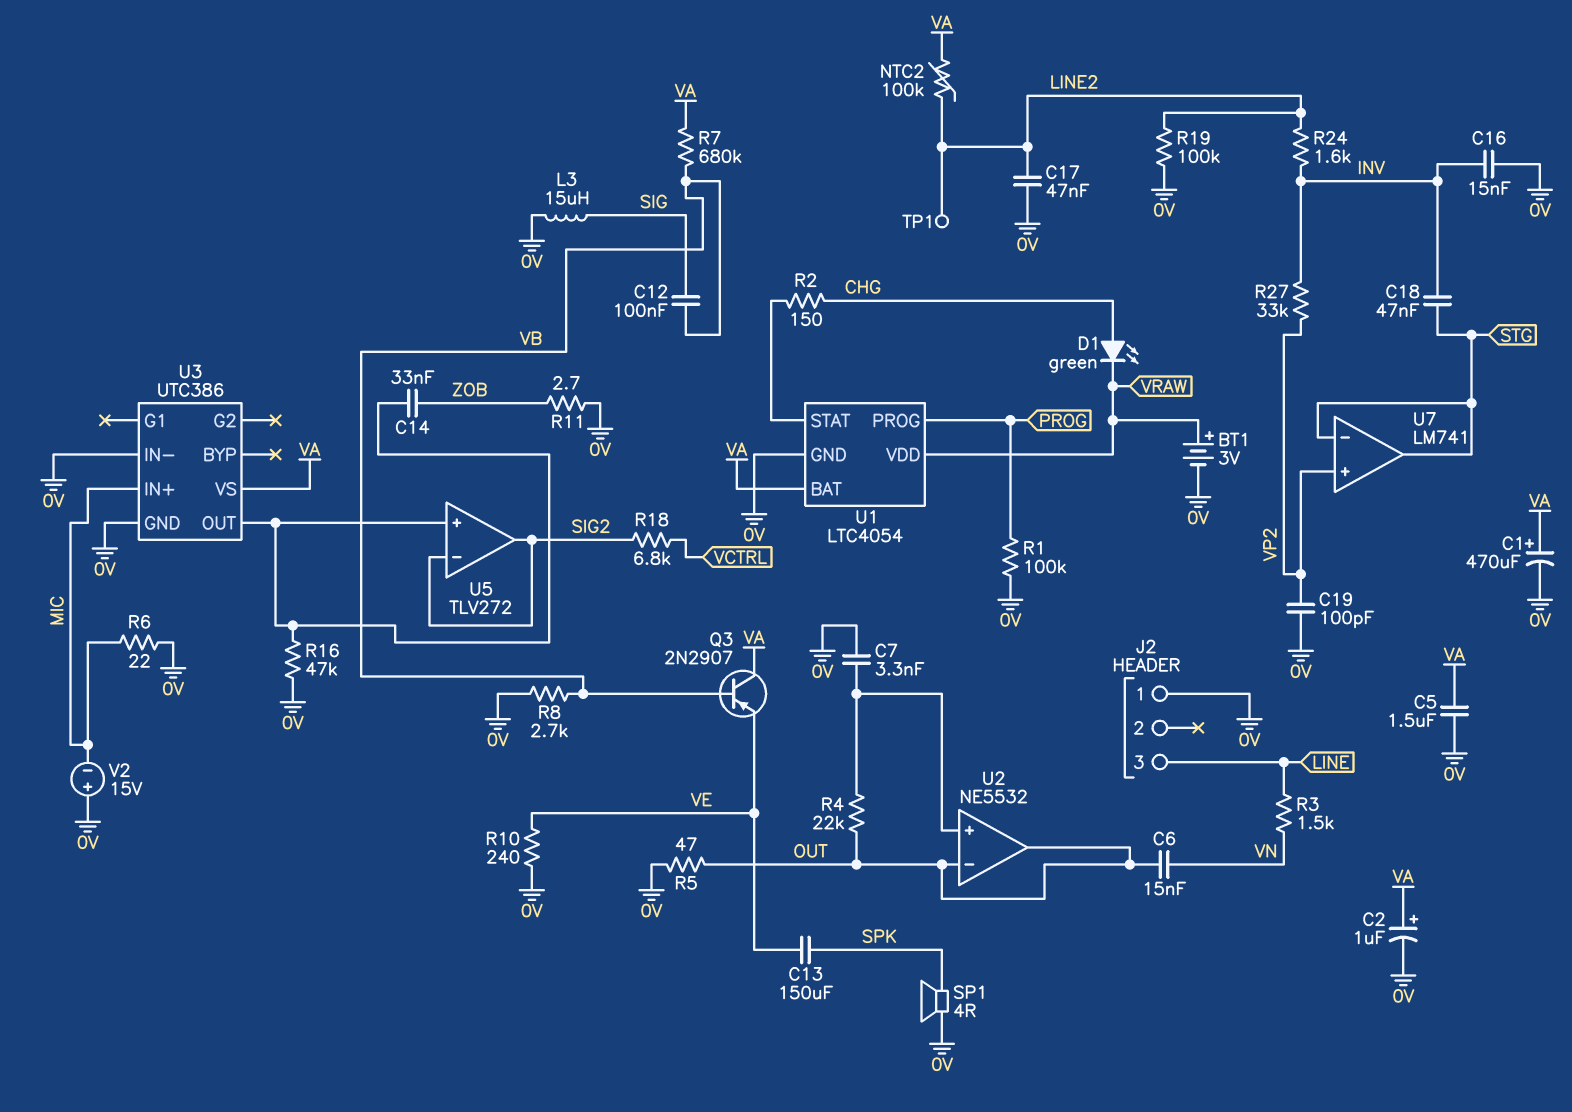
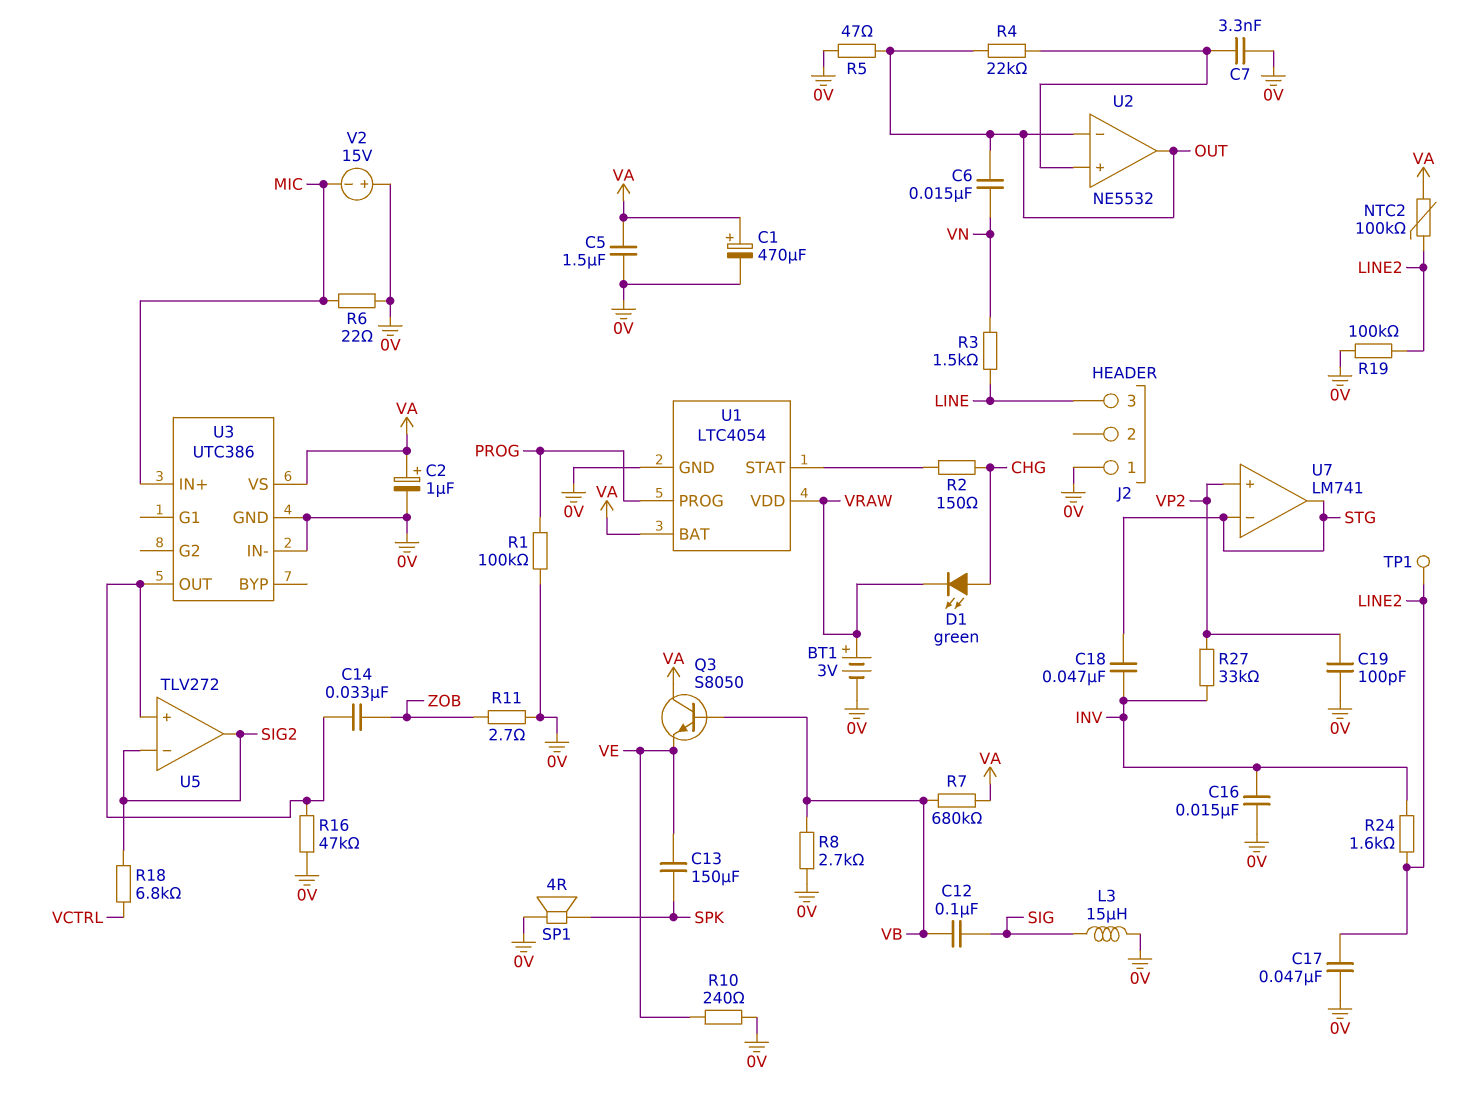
Q3: PNP 2N2907 (B VB, C VA, E VE) -> NPN S8050 (B VB, C VA, E VE)

